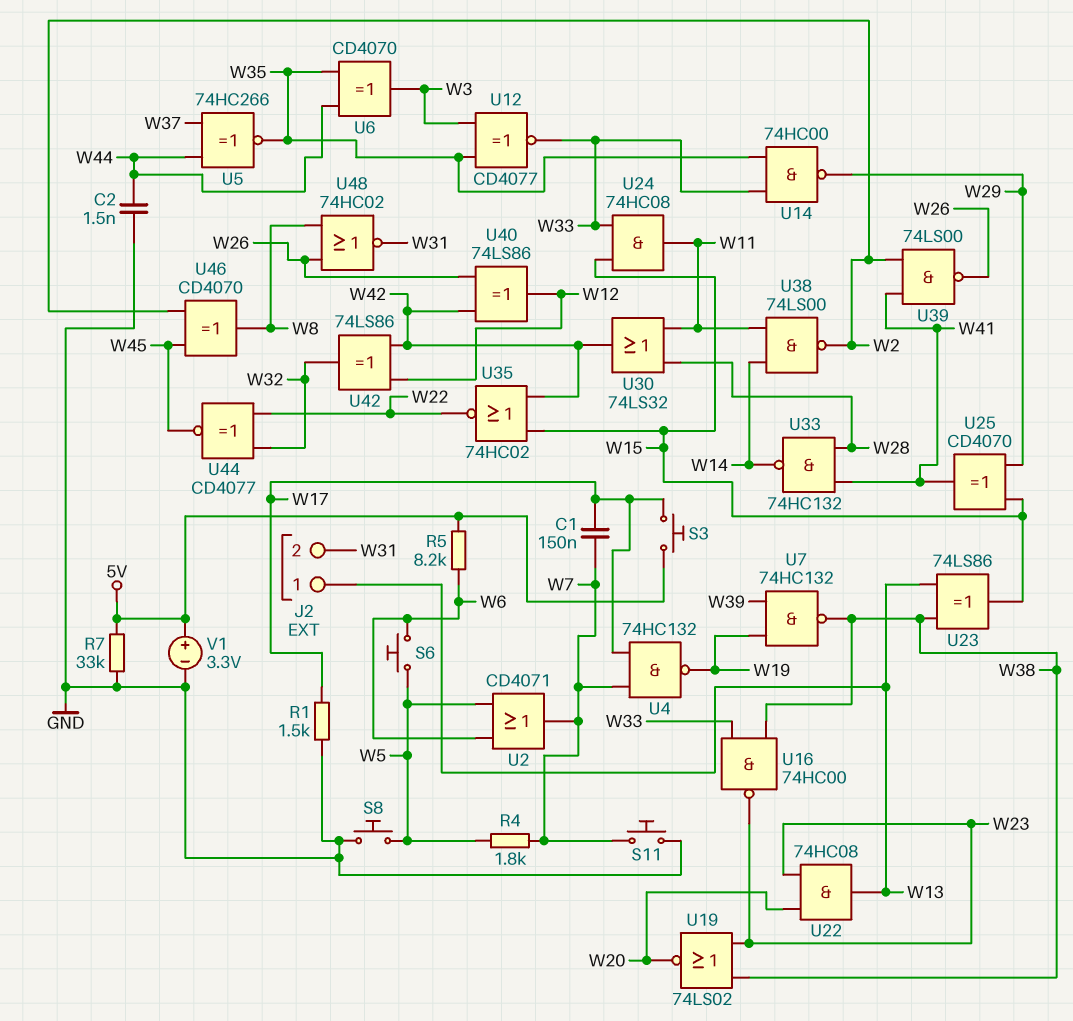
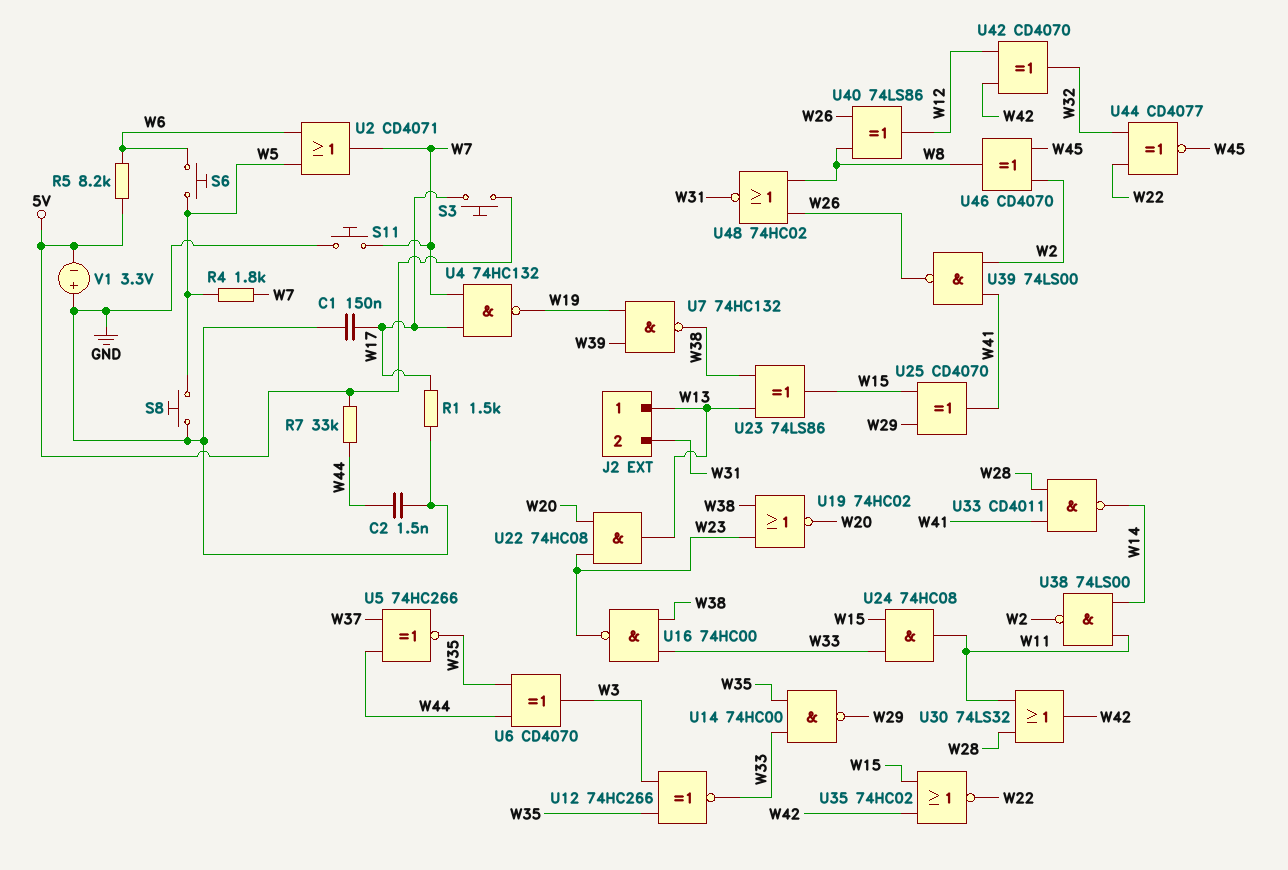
C1: 150nF (W7, W17) -> 150nF (GND, W17)
R7: 33k (5V, GND) -> 33k (5V, W44)
U12: XNOR CD4077 (in W3, in W35, out W33) -> XNOR 74HC266 (in W3, in W35, out W33)
U19: NOR 74LS02 (in W23, in W38, out W20) -> NOR 74HC02 (in W23, in W38, out W20)
U33: NAND 74HC132 (in W28, in W41, out W14) -> NAND CD4011 (in W28, in W41, out W14)
U40: XOR 74LS86 (in W26, in W42, out W12) -> XOR 74LS86 (in W8, in W26, out W12)
U42: XOR 74LS86 (in W12, in W42, out W32) -> XOR CD4070 (in W12, in W42, out W32)
V1: 3.3V (plus 5V, minus GND) -> 3.3V (plus GND, minus 5V)

